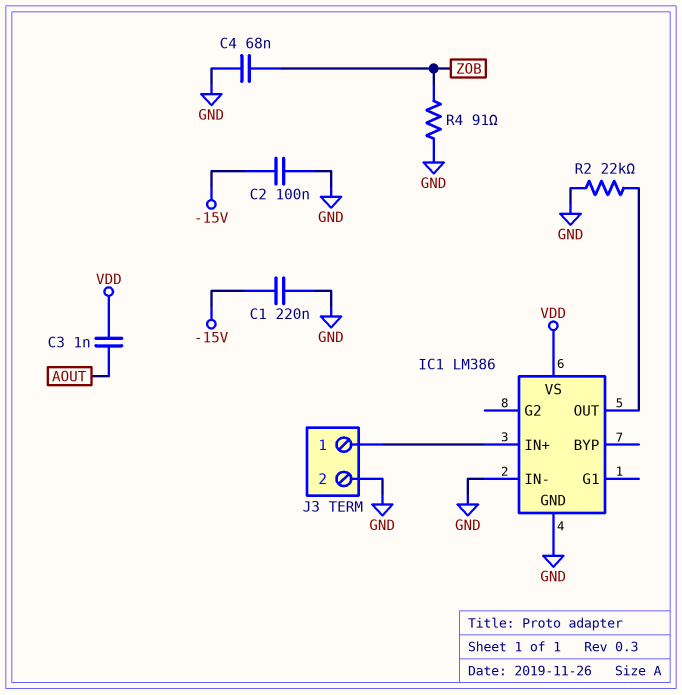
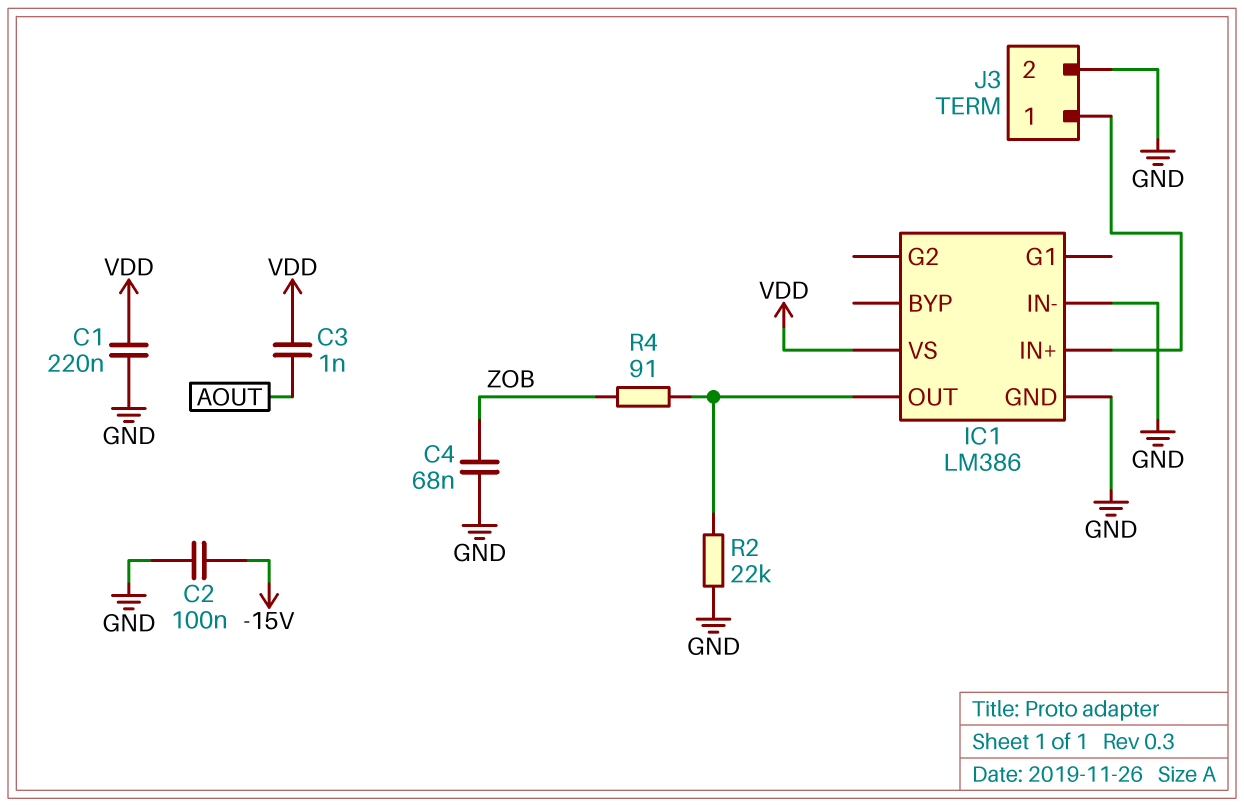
C1: 220nF (-15V, GND) -> 220nF (GND, VDD)
R4: 91 (GND, ZOB) -> 91 (IC1/OUT, ZOB)

